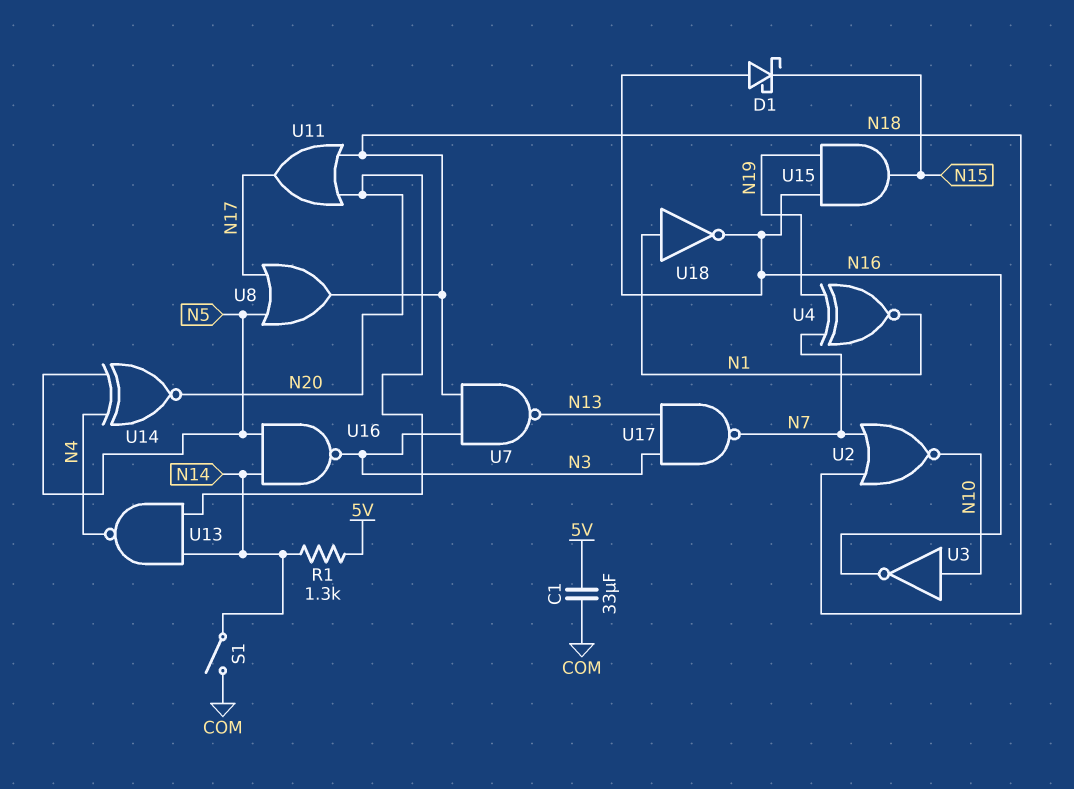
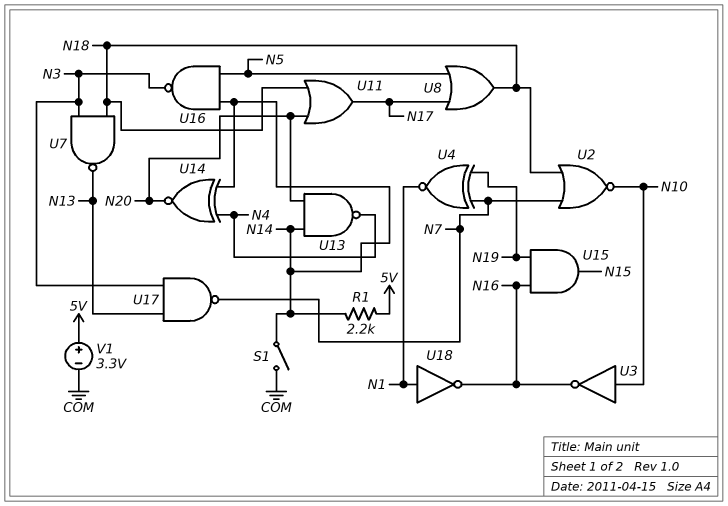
C1: 33uF (5V, COM) -> none
D1: schottky (A N16, K N15) -> none
R1: 1.3k (5V, N14) -> 2.2k (5V, N14)
U14: XNOR (in N4, in N5, out N20) -> XNOR (in N4, in N14, out N20)
V1: none -> 3.3V (plus 5V, minus COM)

